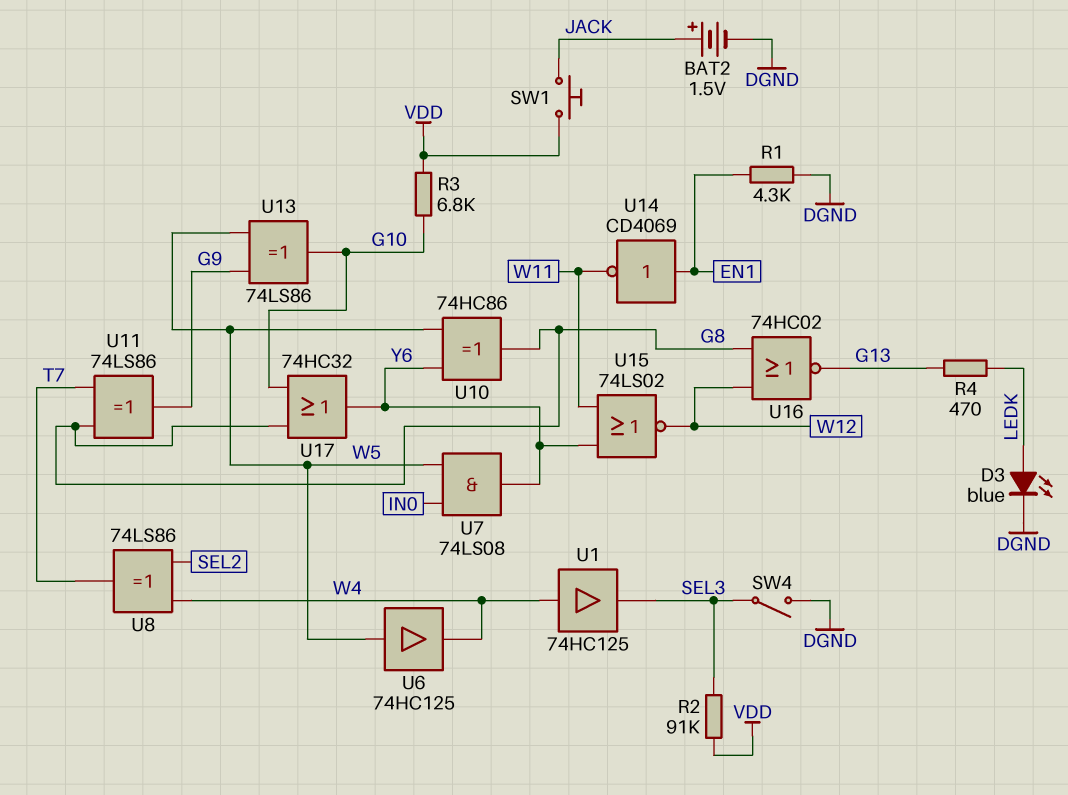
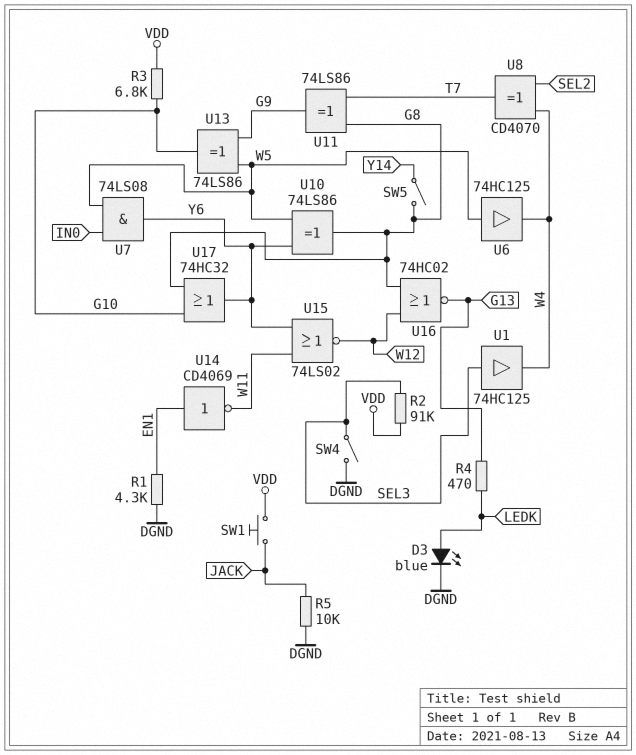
BAT2: 1.5V (plus JACK, minus DGND) -> none
R5: none -> 10k (DGND, JACK)
SW5: none -> switch (G8, Y14)
U1: buffer 74HC125 (in W4, out SEL3) -> buffer 74HC125 (in SEL3, out W4)
U8: XOR 74LS86 (in SEL2, in W4, out T7) -> XOR CD4070 (in SEL2, in W4, out T7)
U10: XOR 74HC86 (in W5, in Y6, out G8) -> XOR 74LS86 (in W5, in Y6, out G8)

